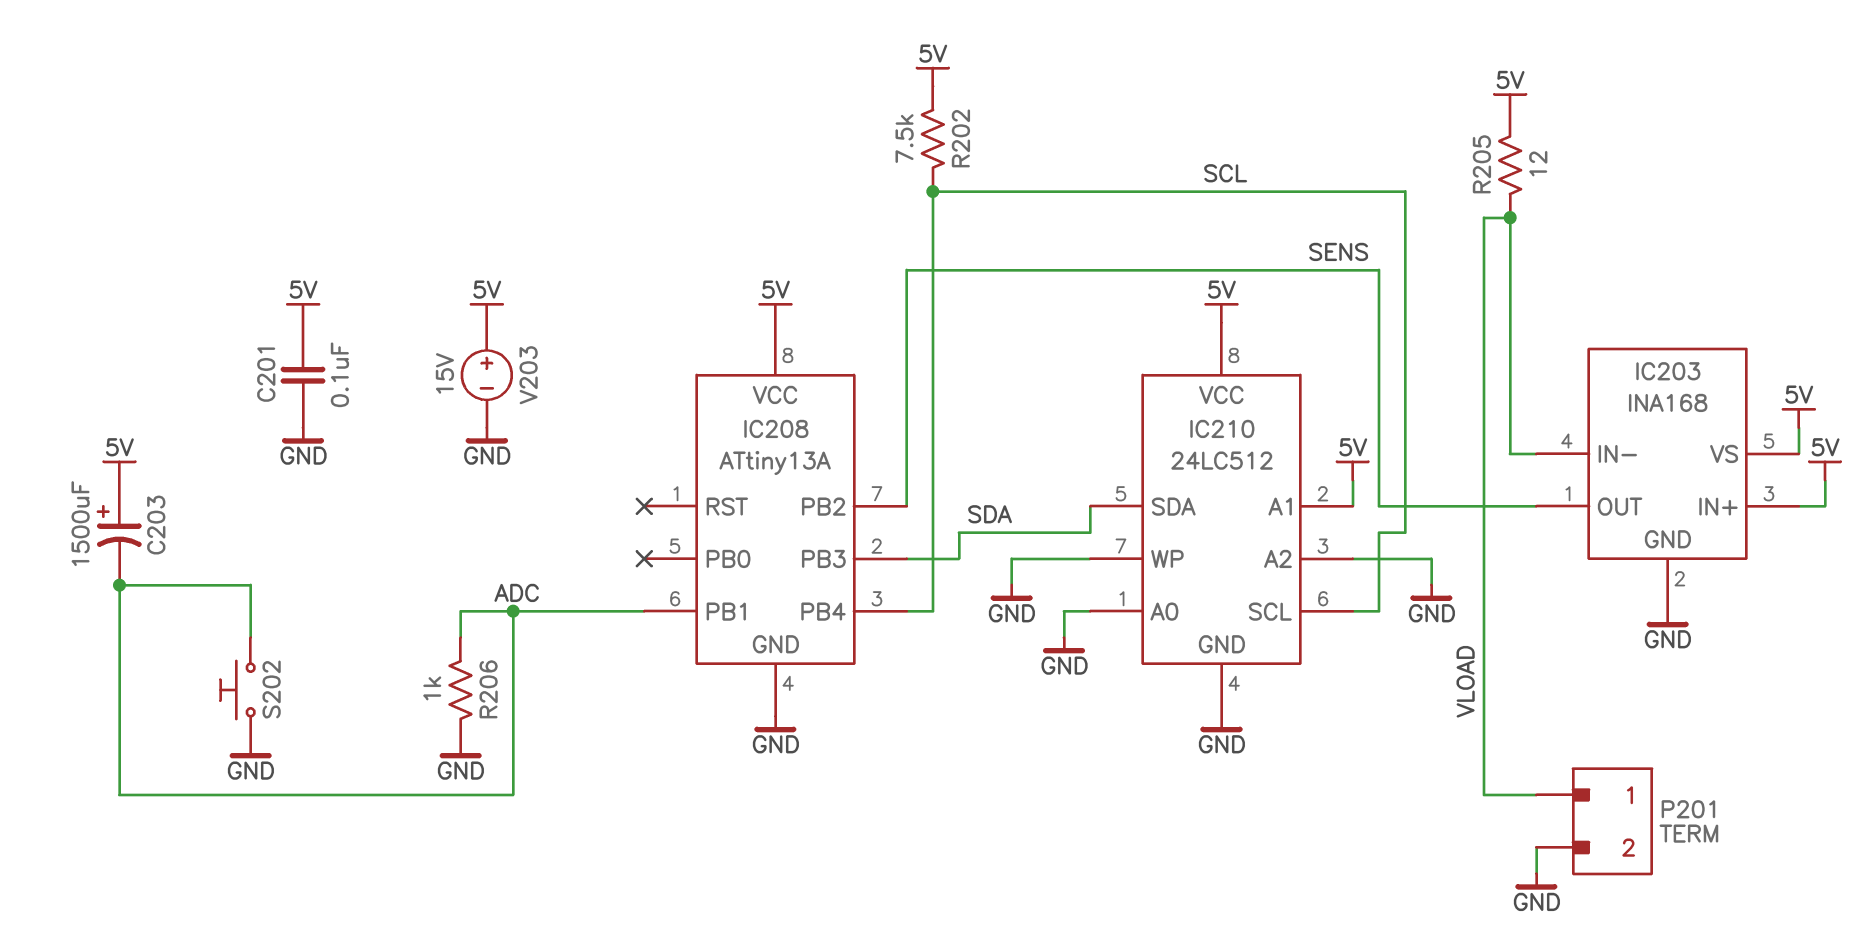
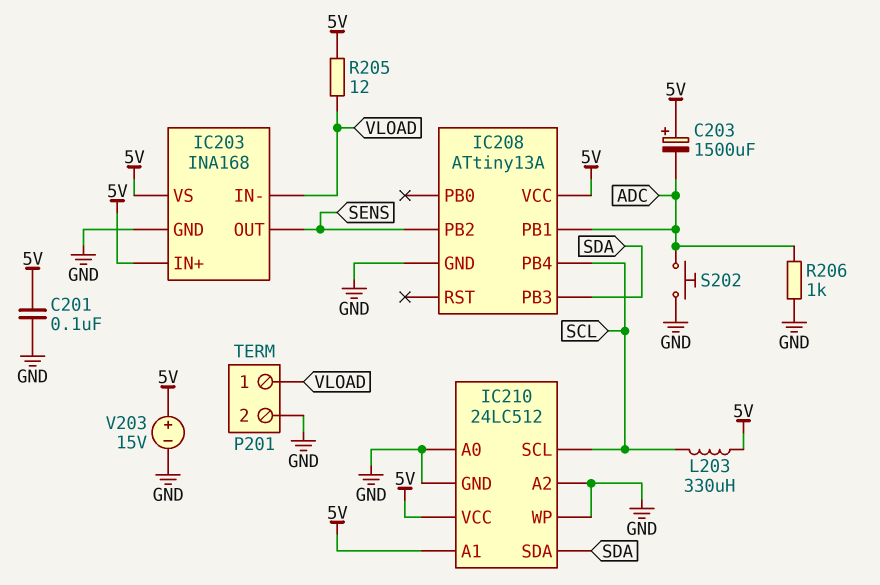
L203: none -> 330uH (5V, SCL)
R202: 7.5k (5V, SCL) -> none

